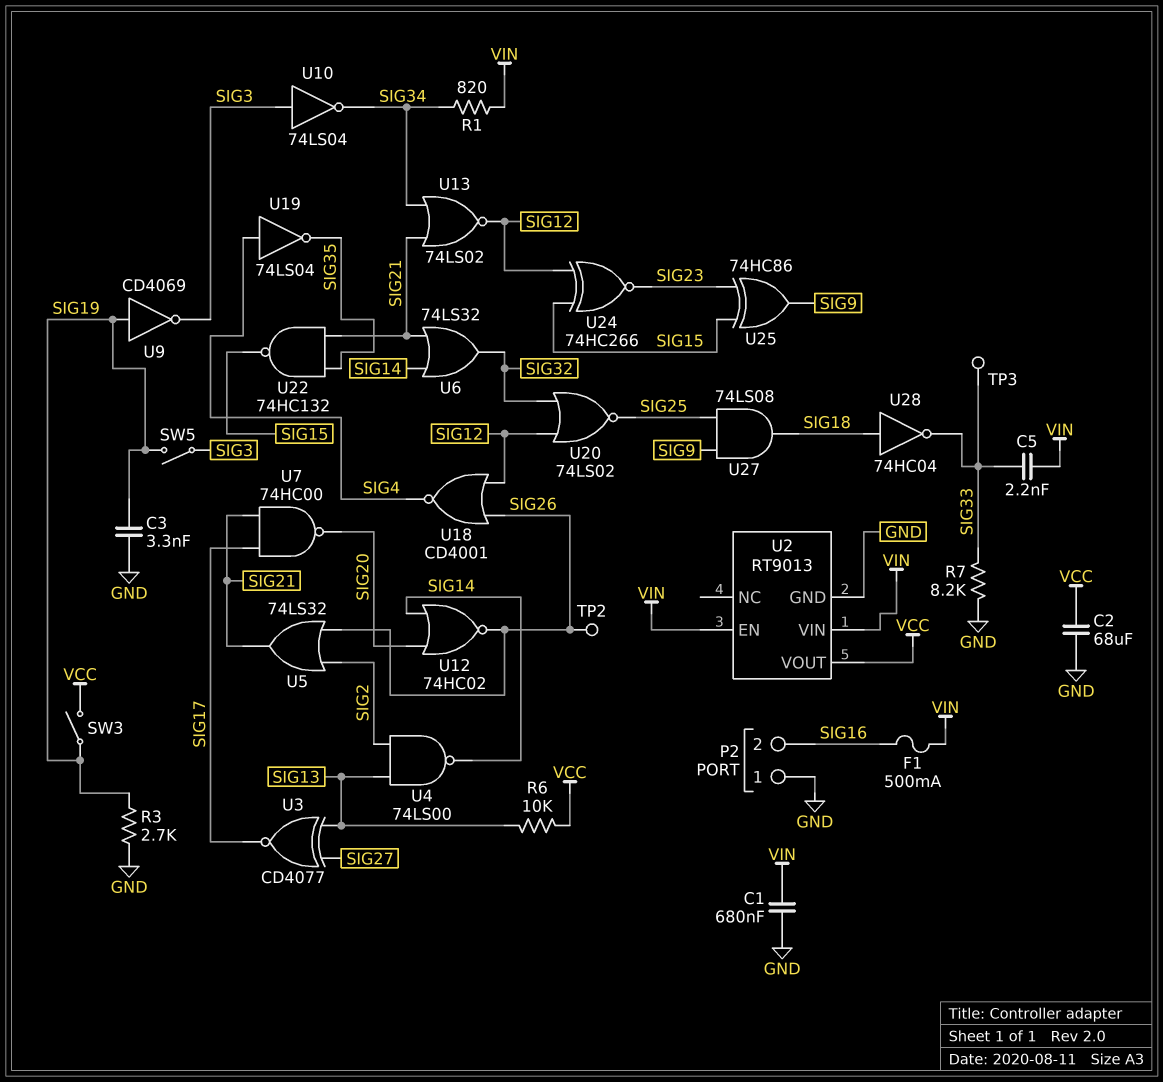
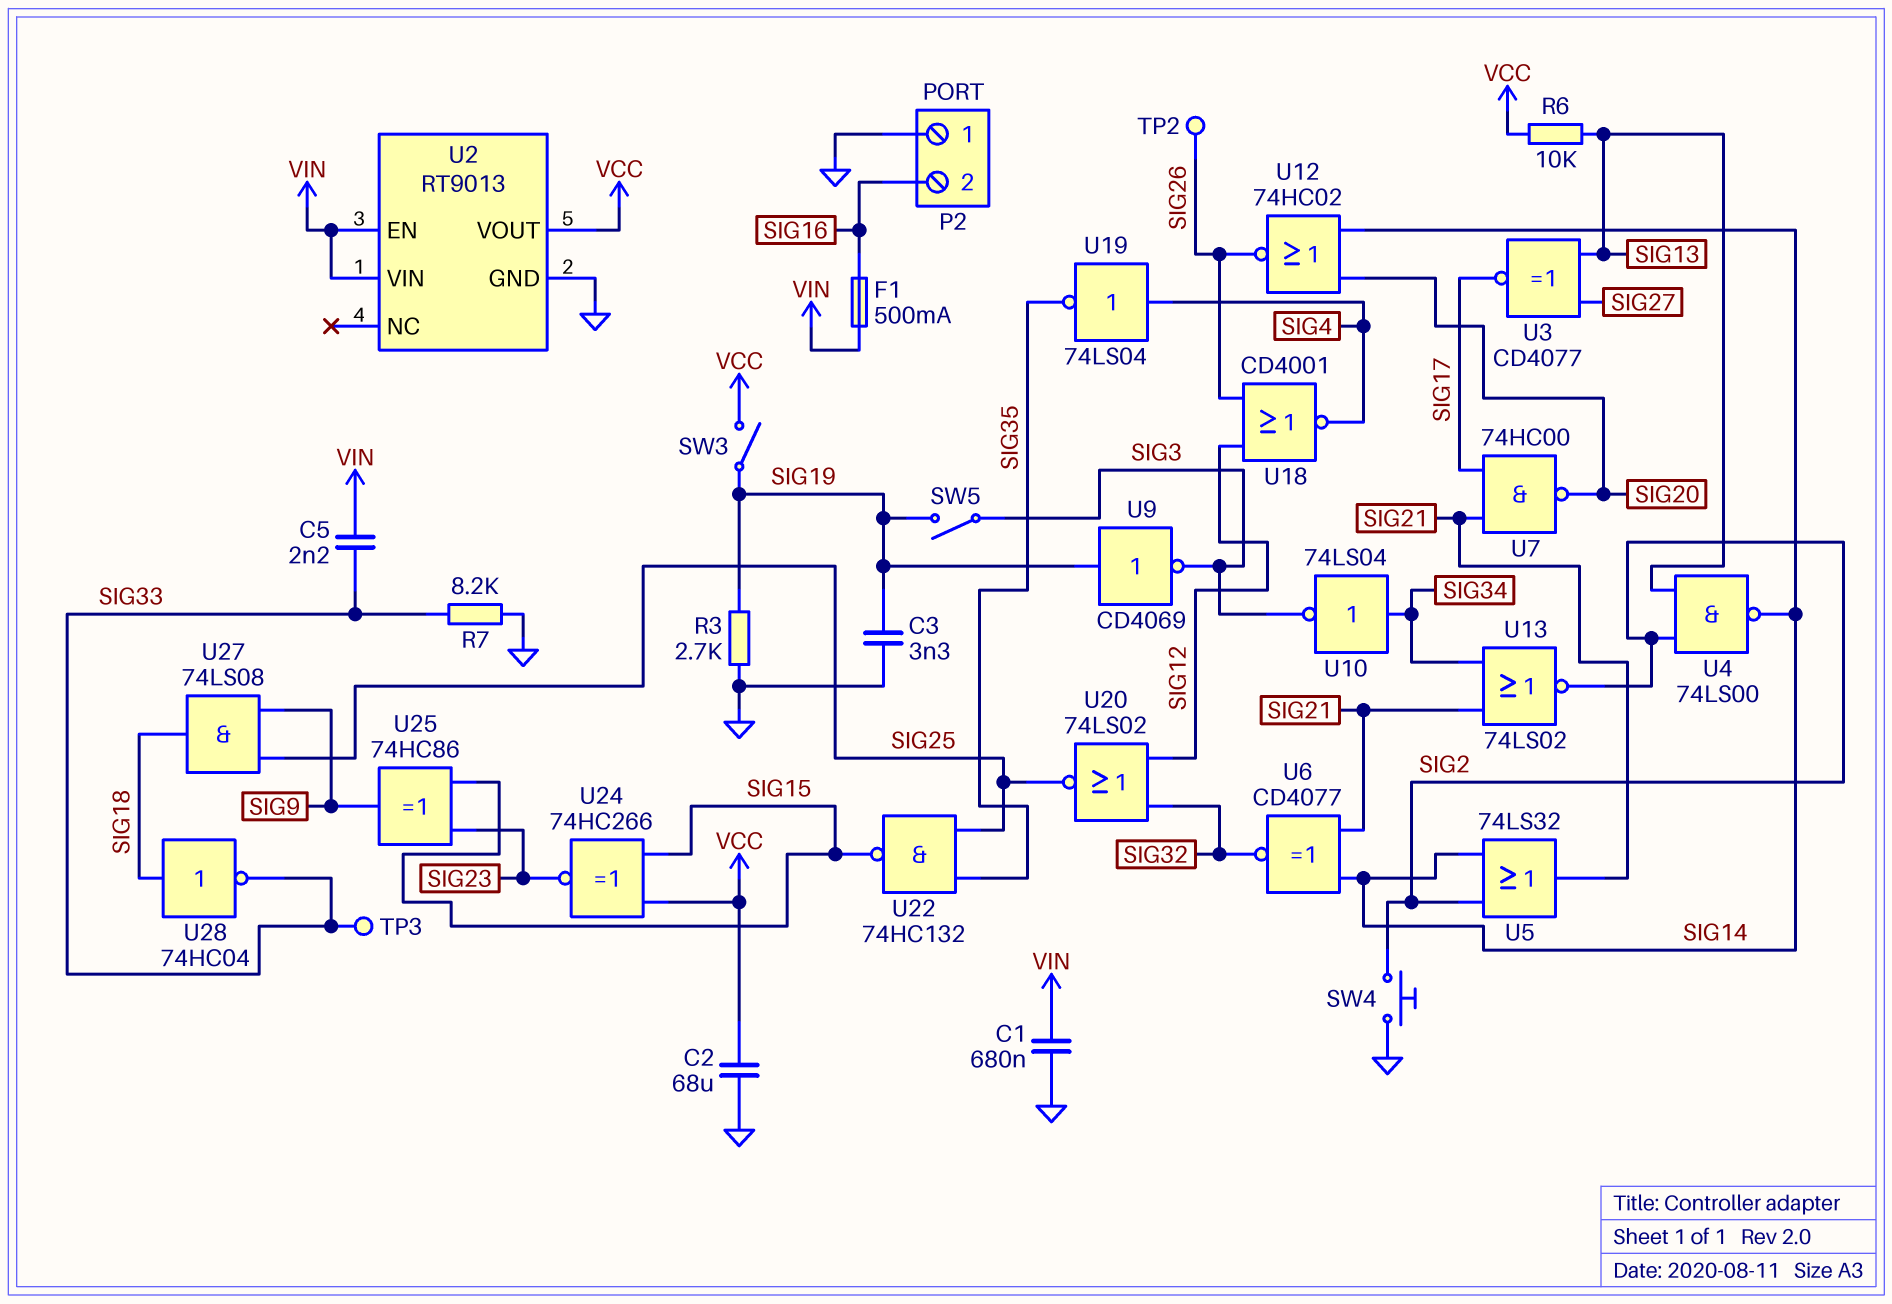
R1: 820 (SIG34, VIN) -> none
SW4: none -> button (GND, SIG2)
U5: OR 74LS32 (in SIG2, in SIG26, out SIG21) -> OR 74LS32 (in SIG2, in SIG14, out SIG21)
U6: OR 74LS32 (in SIG14, in SIG21, out SIG32) -> XNOR CD4077 (in SIG14, in SIG21, out SIG32)
U10: NOT 74LS04 (in SIG3, out SIG34) -> NOT 74LS04 (in SIG34, out SIG3)
U13: NOR 74LS02 (in SIG21, in SIG34, out SIG12) -> NOR 74LS02 (in SIG21, in SIG34, out SIG2)
U22: NAND 74HC132 (in SIG21, in SIG35, out SIG15) -> NAND 74HC132 (in SIG25, in SIG35, out SIG15)
U24: XNOR 74HC266 (in SIG12, in SIG15, out SIG23) -> XNOR 74HC266 (in SIG15, in VCC, out SIG23)

